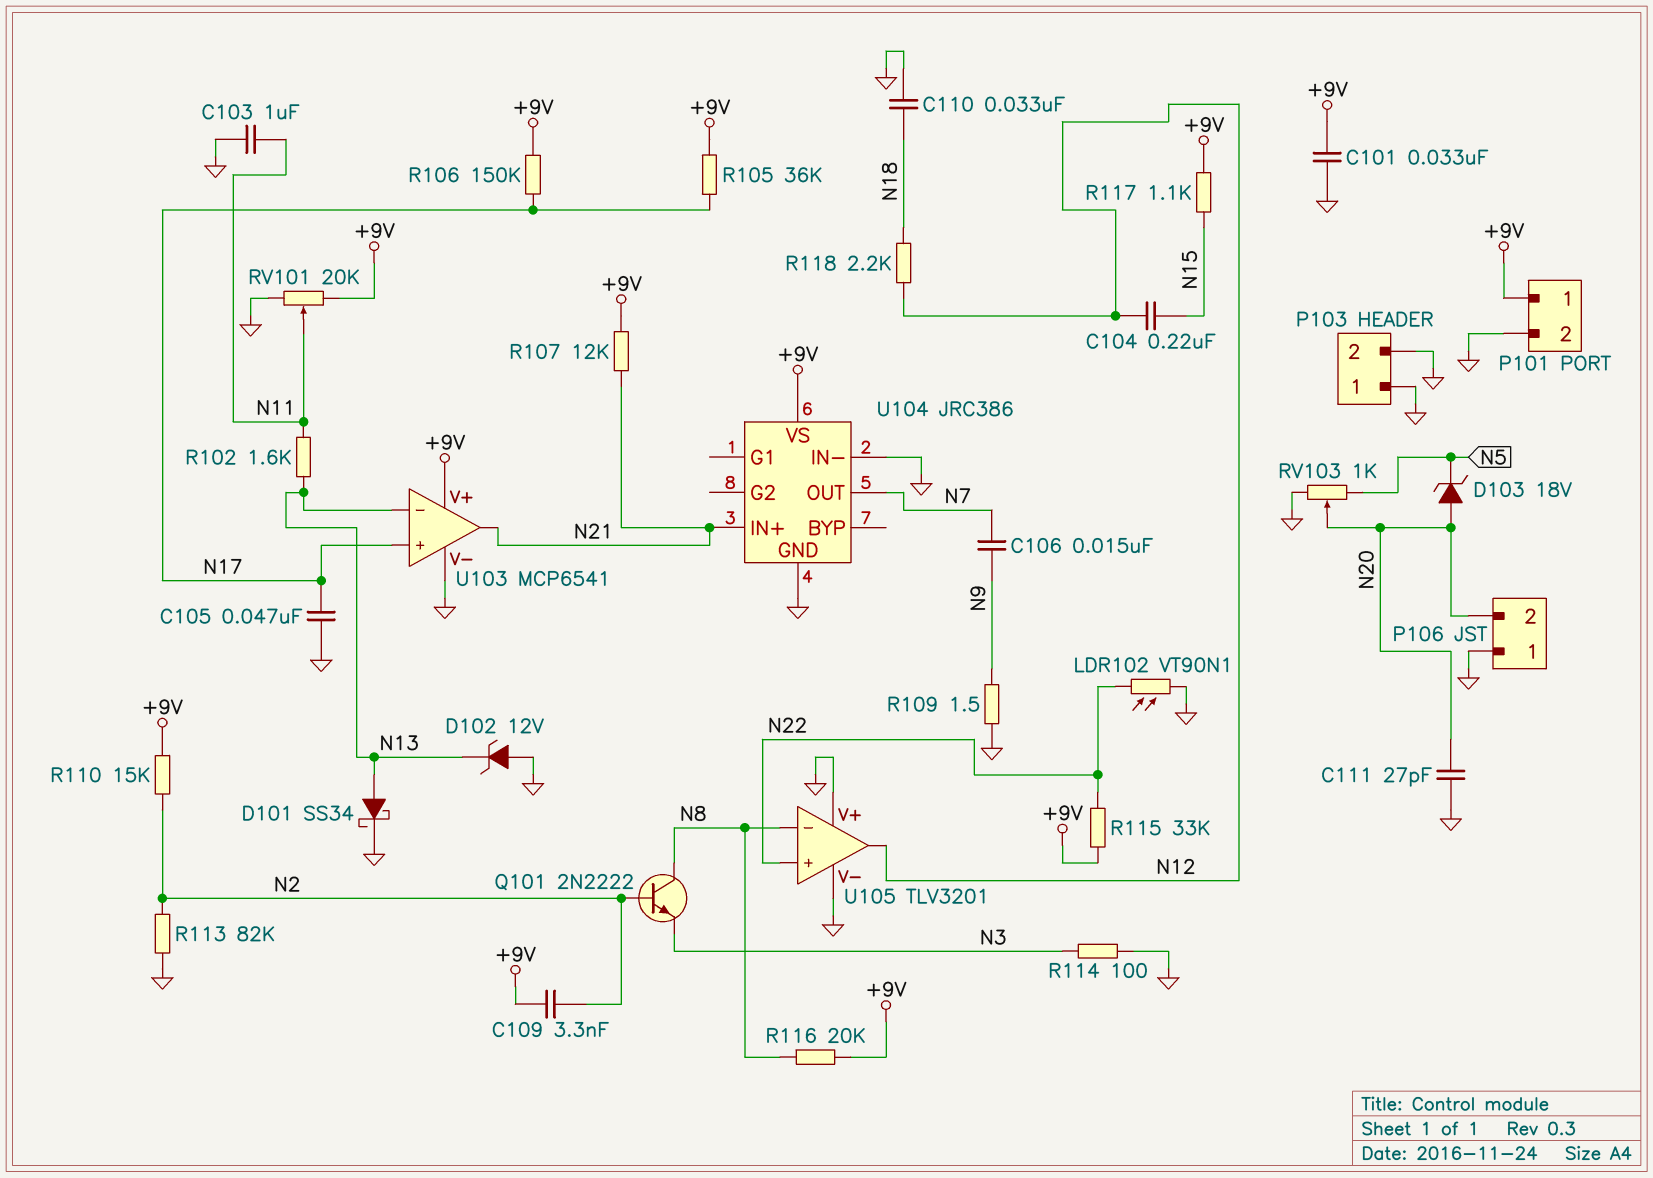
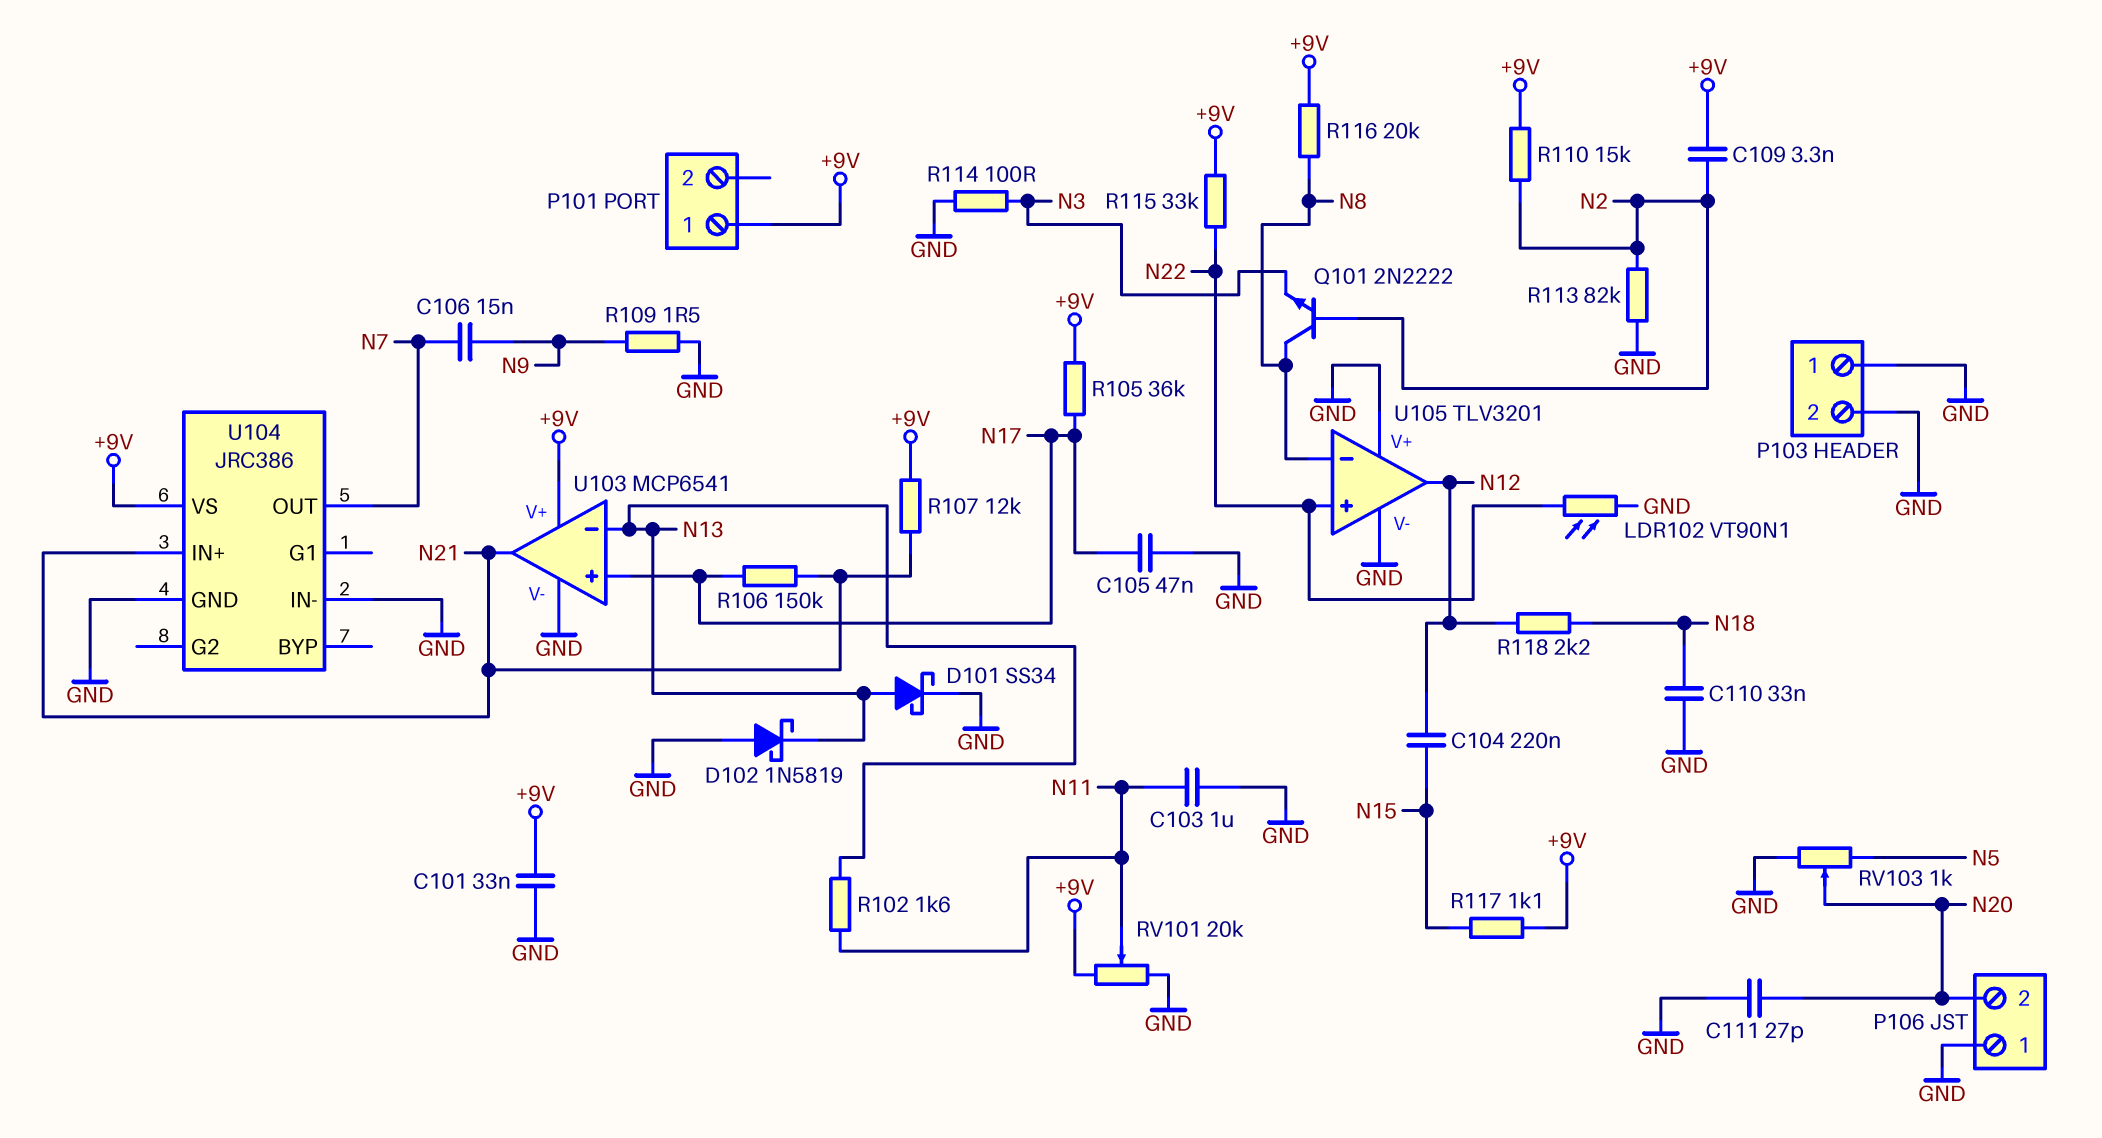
D102: zener 12V (A GND, K N13) -> schottky 1N5819 (A GND, K N13)
D103: zener 18V (A N20, K N5) -> none
P101 pin 2: GND -> none
R106: 150k (+9V, N17) -> 150k (N17, N21)

